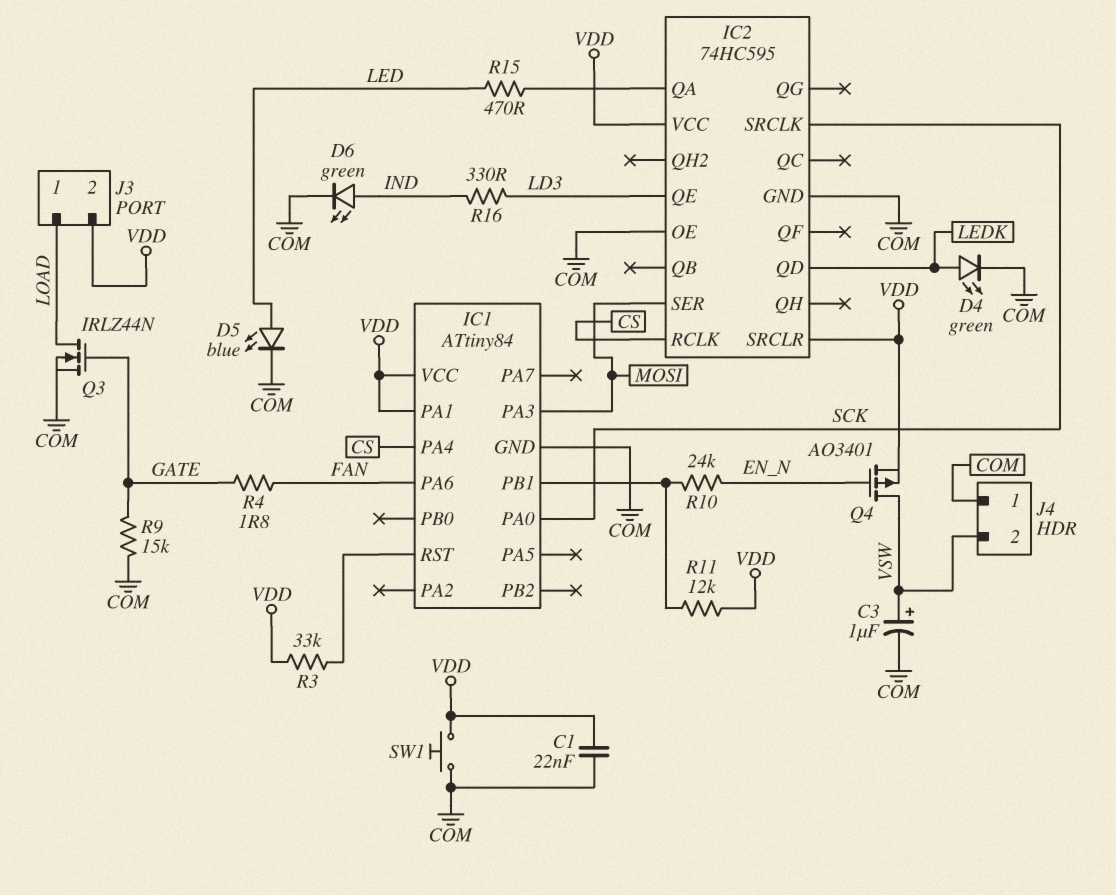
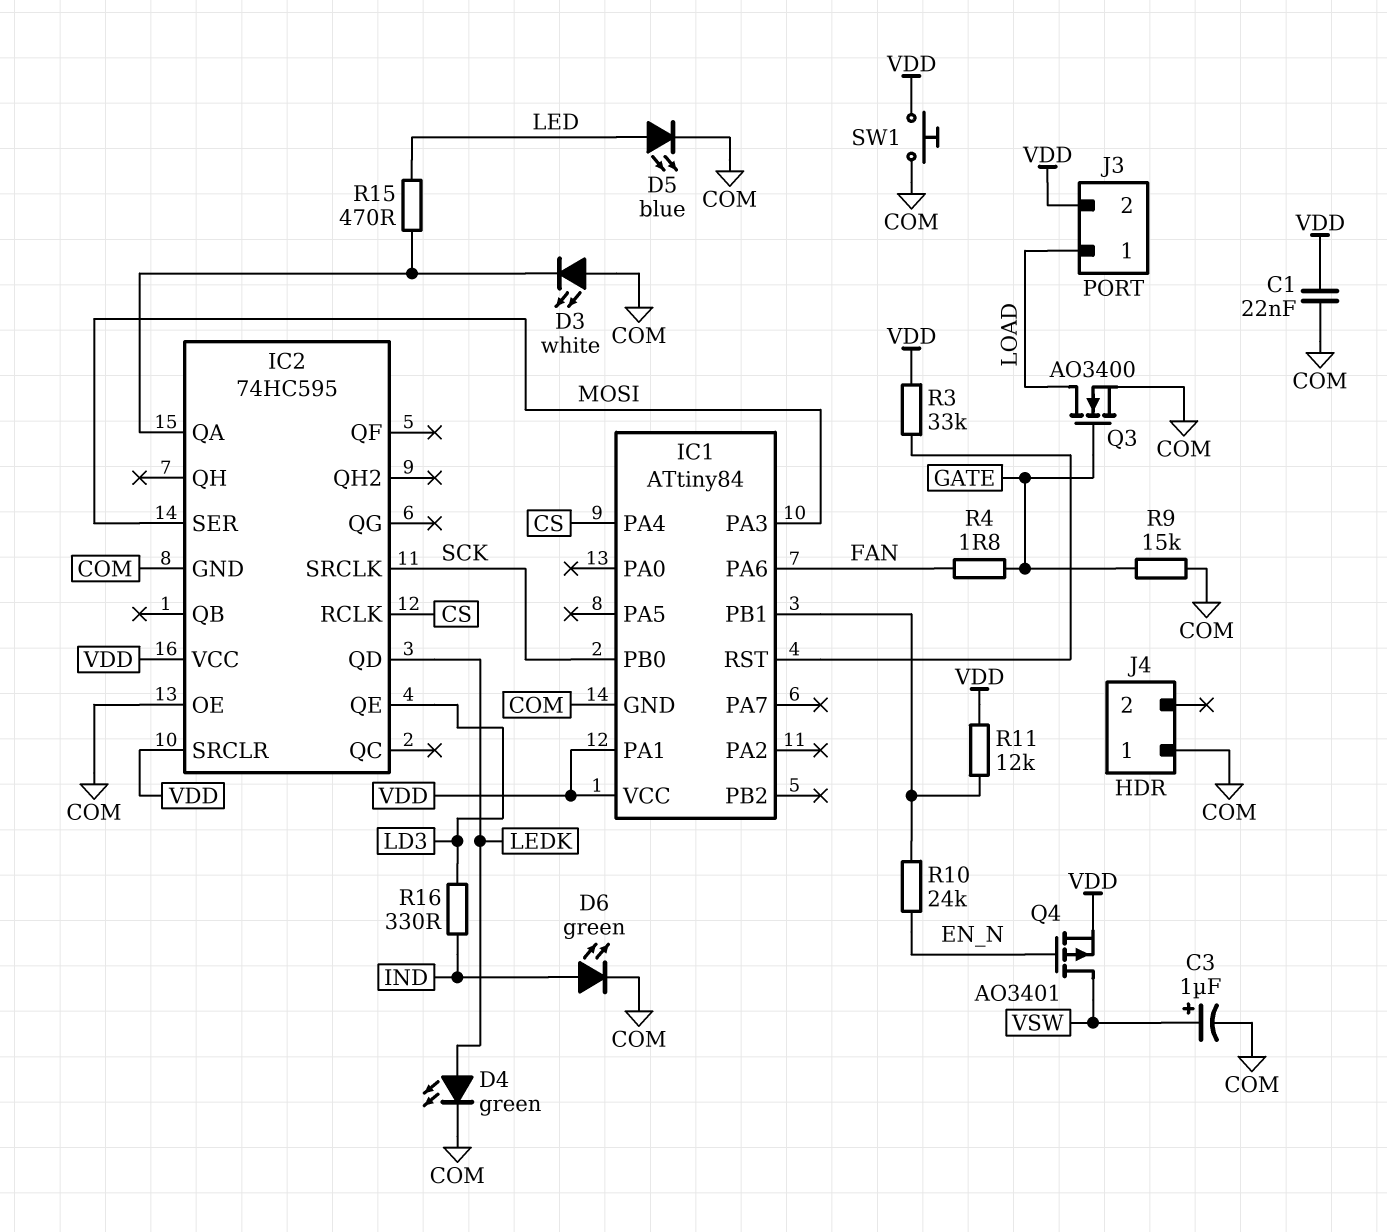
D3: none -> LED white (A COM, K IC2/QA)
IC1 pin PA0: SCK -> none
IC1 pin PB0: none -> SCK
J4 pin 2: VSW -> none
Q3: NMOS IRLZ44N (G GATE, D LOAD, S COM) -> NMOS AO3400 (G GATE, D LOAD, S COM)

